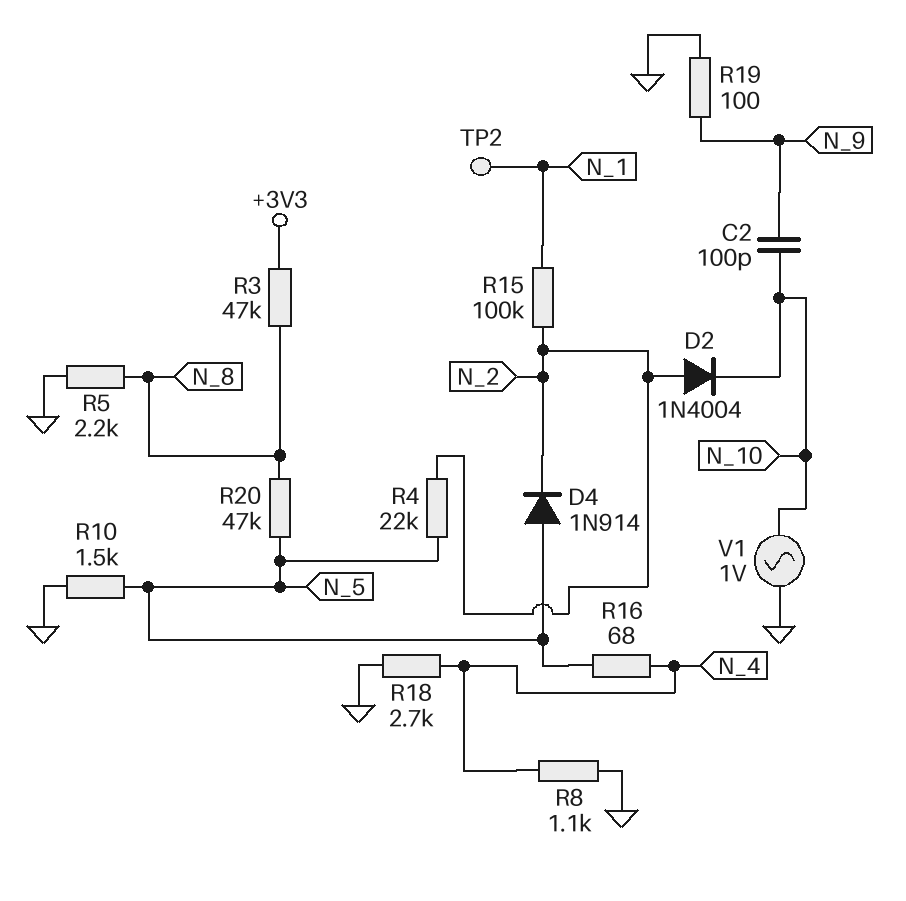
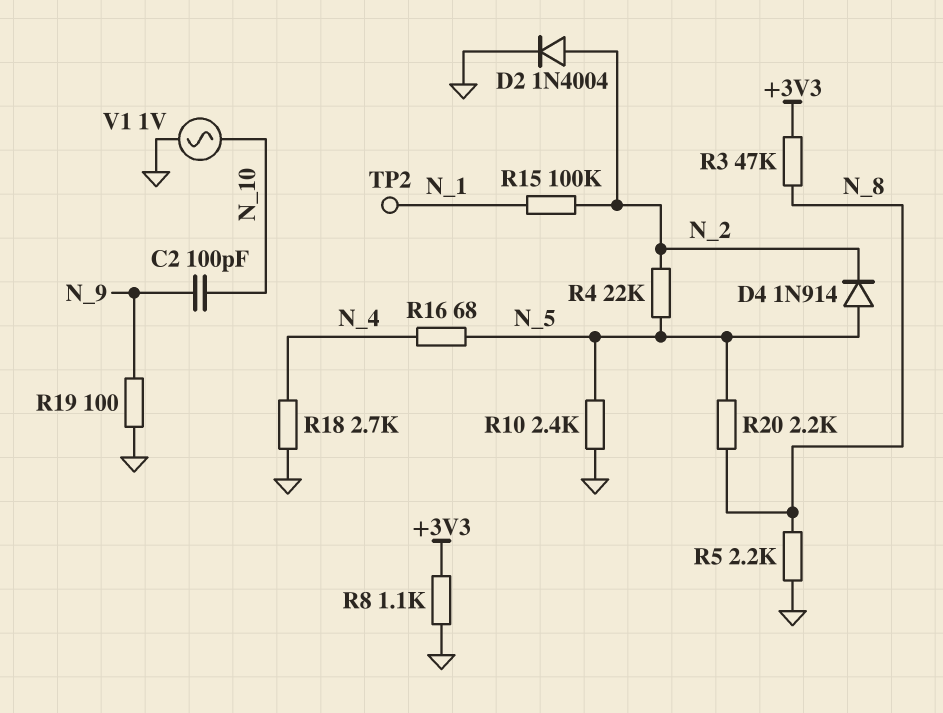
D2: diode 1N4004 (A N_2, K N_10) -> diode 1N4004 (A N_2, K GND)
R8: 1.1k (GND, N_4) -> 1.1k (+3V3, GND)
R10: 1.5k (GND, N_5) -> 2.4k (GND, N_5)
R20: 47k (N_5, N_8) -> 2.2k (N_5, N_8)

